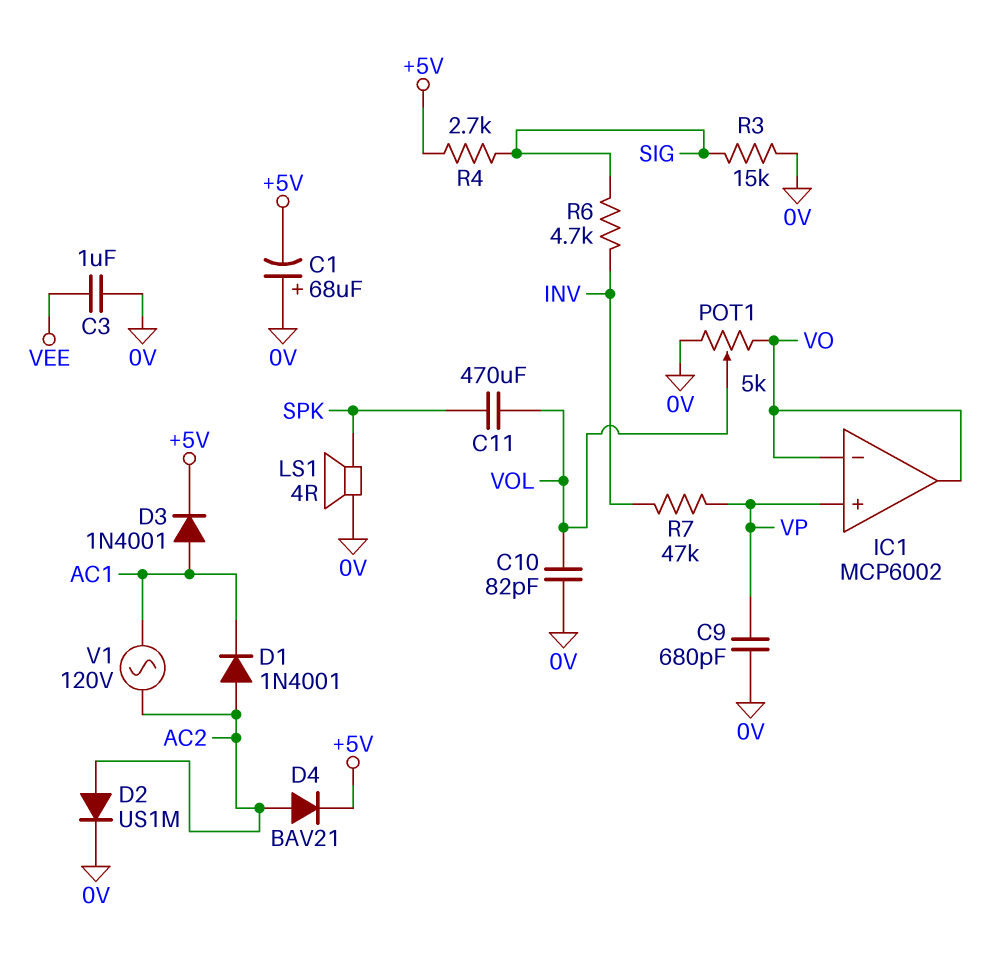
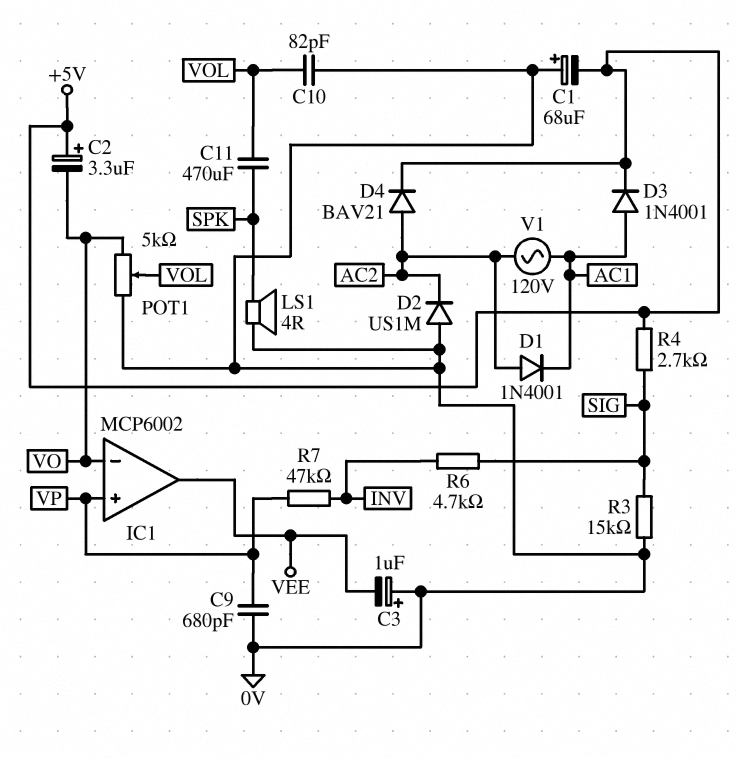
C2: none -> 3.3uF (plus +5V, minus VO)
C3: 1uF (0V, VEE) -> 1uF (plus 0V, minus VEE)
D2: diode US1M (A AC2, K 0V) -> diode US1M (A 0V, K AC2)
IC1 pin out: VO -> VEE

